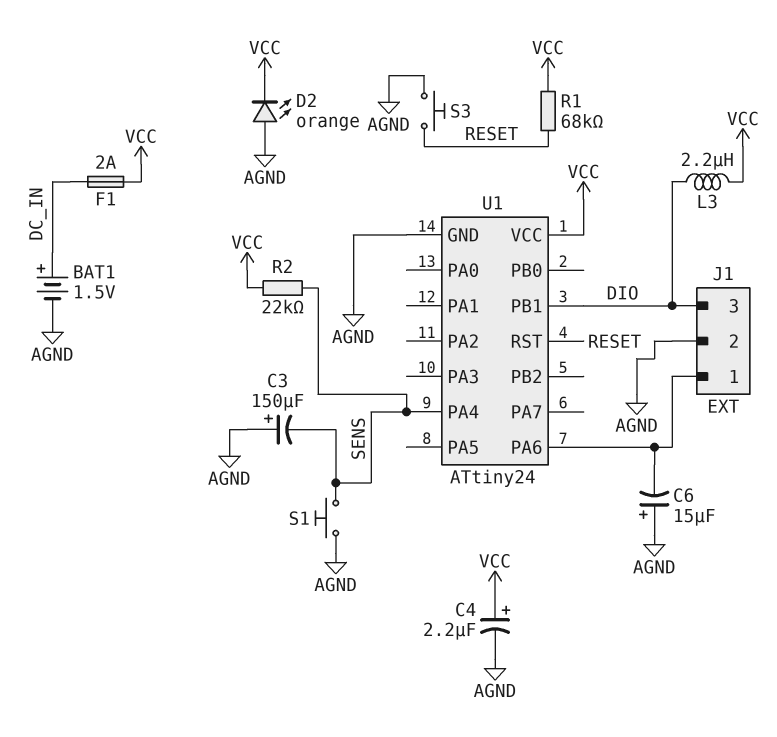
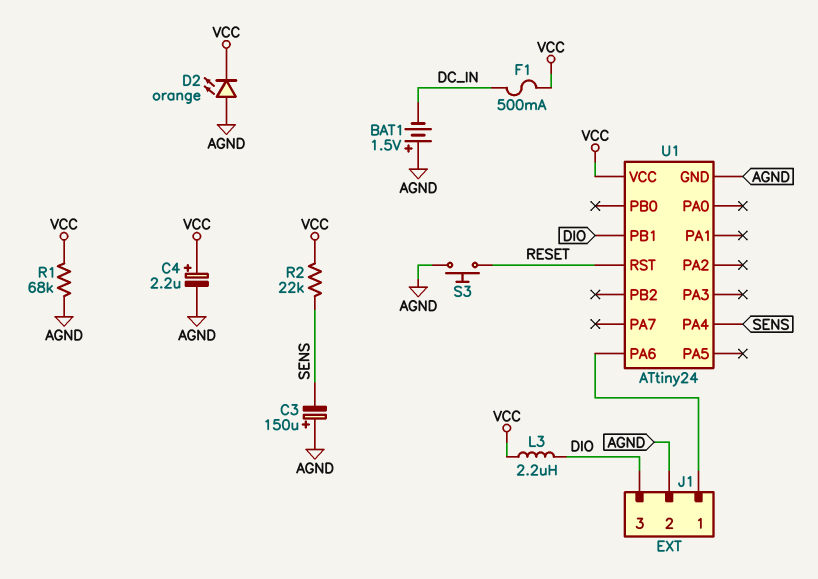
BAT1: 1.5V (plus DC_IN, minus AGND) -> 1.5V (plus AGND, minus DC_IN)
C6: 15uF (plus AGND, minus J1/1) -> none
F1: 2A (DC_IN, VCC) -> 500mA (DC_IN, VCC)
R1: 68k (RESET, VCC) -> 68k (AGND, VCC)
S1: button (AGND, SENS) -> none

